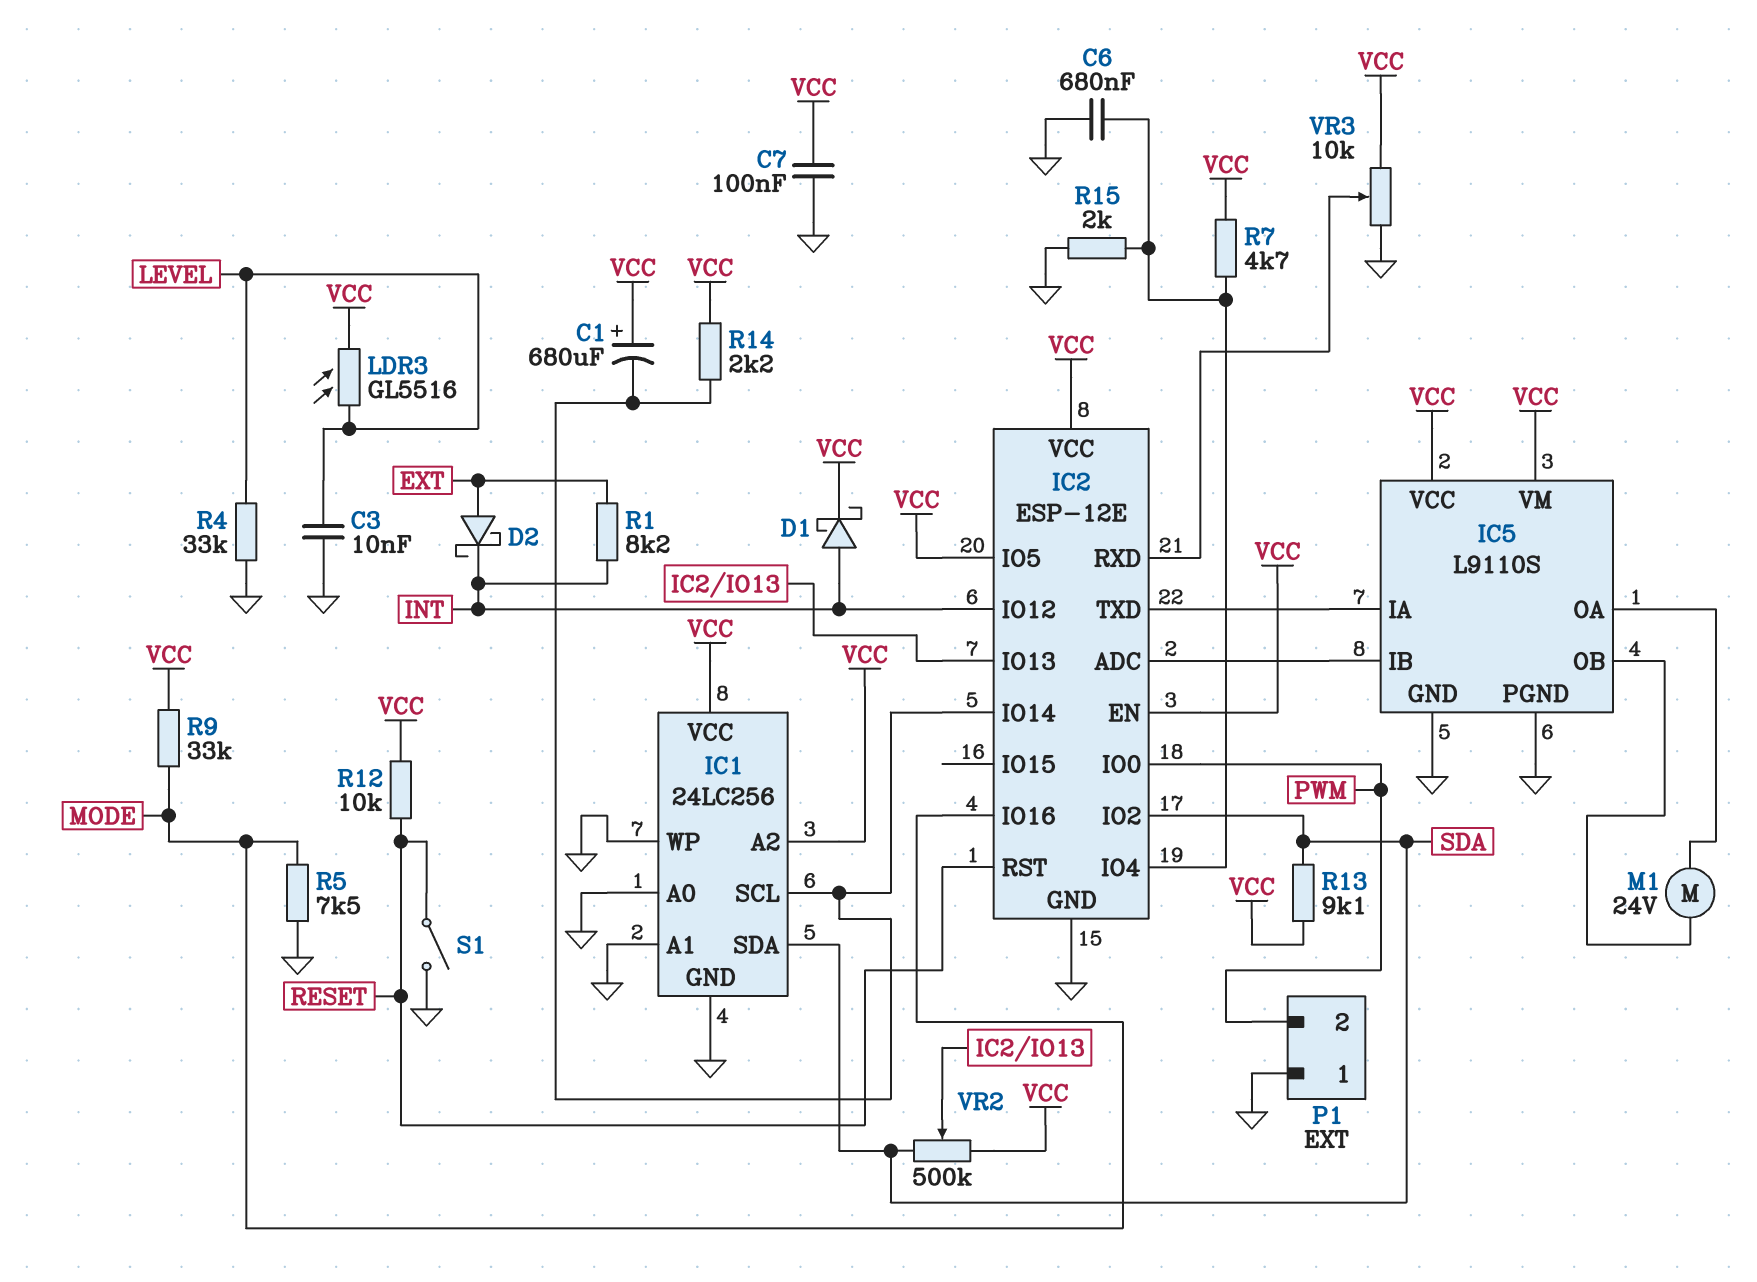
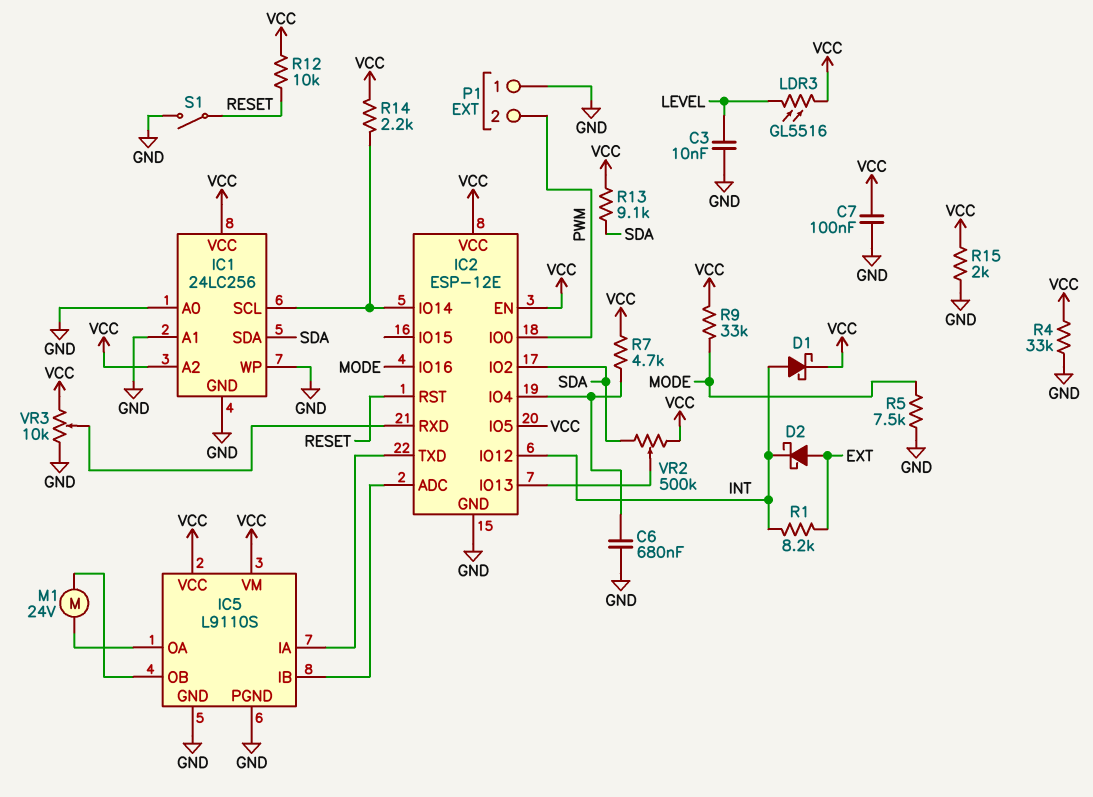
C1: 680uF (plus VCC, minus IC1/SCL) -> none
R4: 33k (GND, LEVEL) -> 33k (GND, VCC)
R15: 2k (GND, IC2/IO4) -> 2k (GND, VCC)

